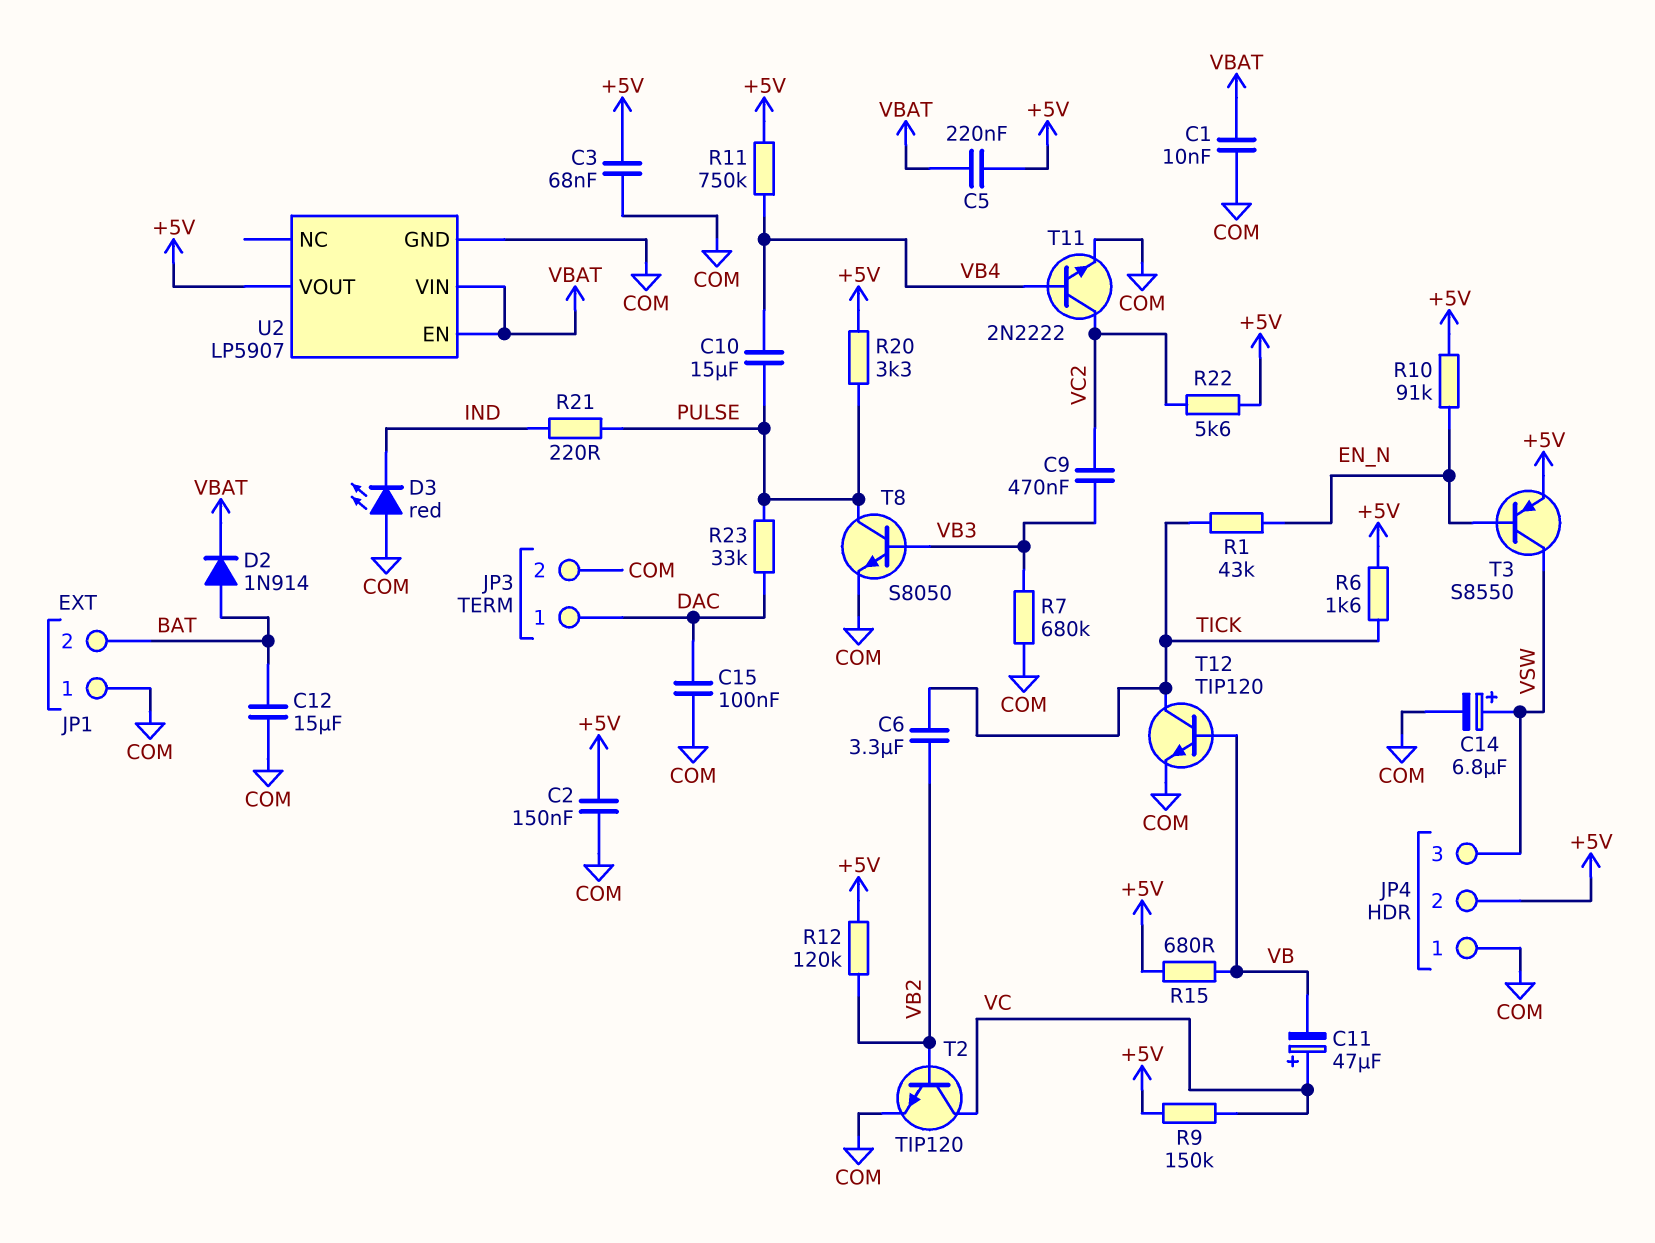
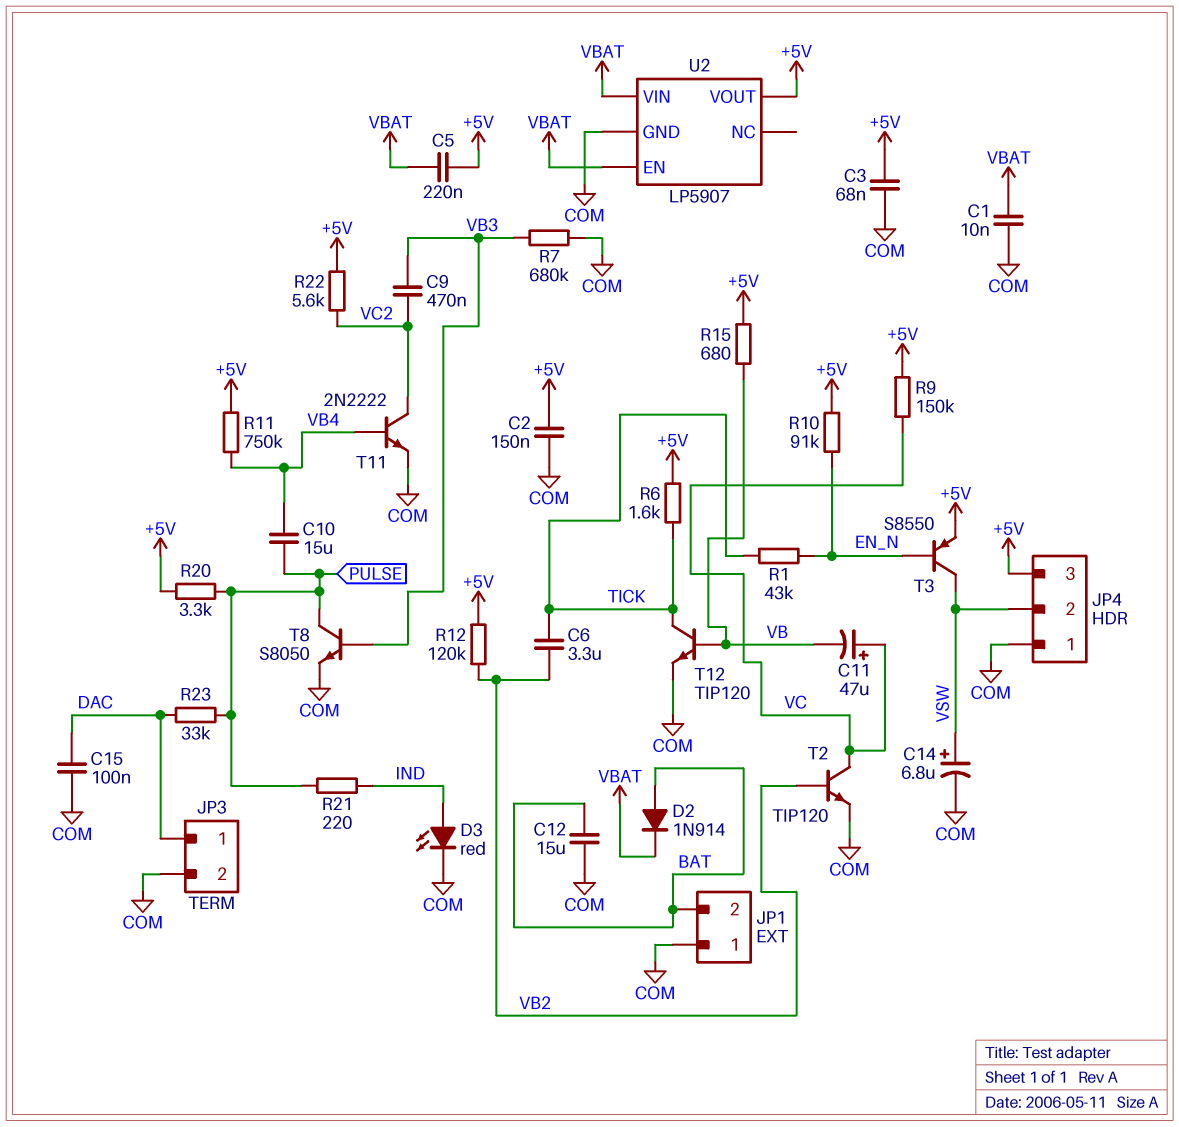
D3: LED red (A COM, K IND) -> LED red (A IND, K COM)
JP4 pin 2: +5V -> VSW
JP4 pin 3: VSW -> +5V

